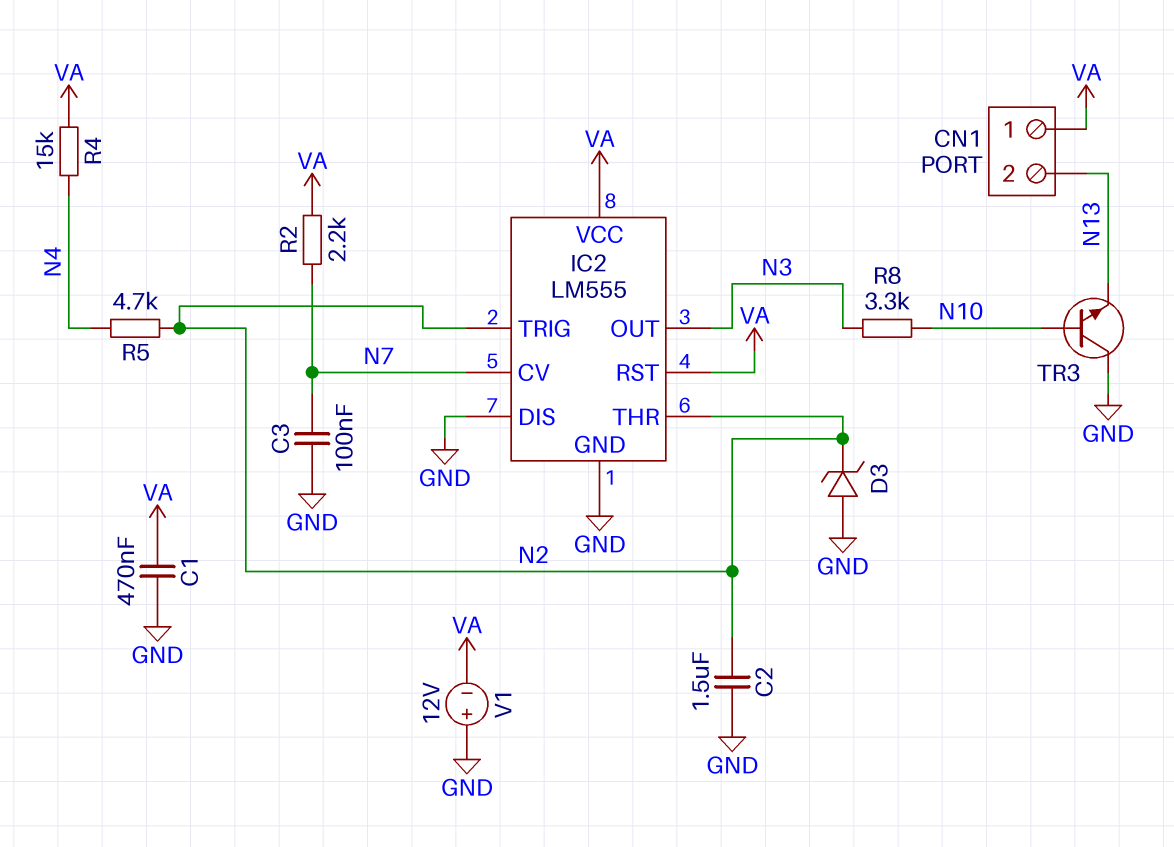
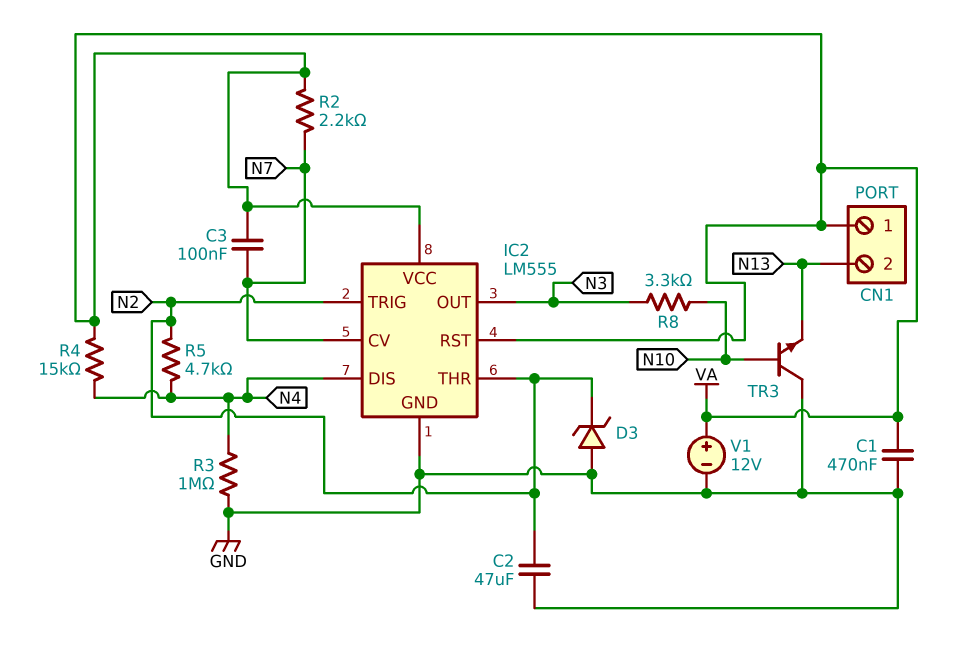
C2: 1.5uF (GND, N2) -> 47uF (GND, N2)
C3: 100nF (GND, N7) -> 100nF (N7, VA)
IC2 pin DIS: GND -> N4
R3: none -> 1M (GND, N4)
V1: 12V (plus GND, minus VA) -> 12V (plus VA, minus GND)

